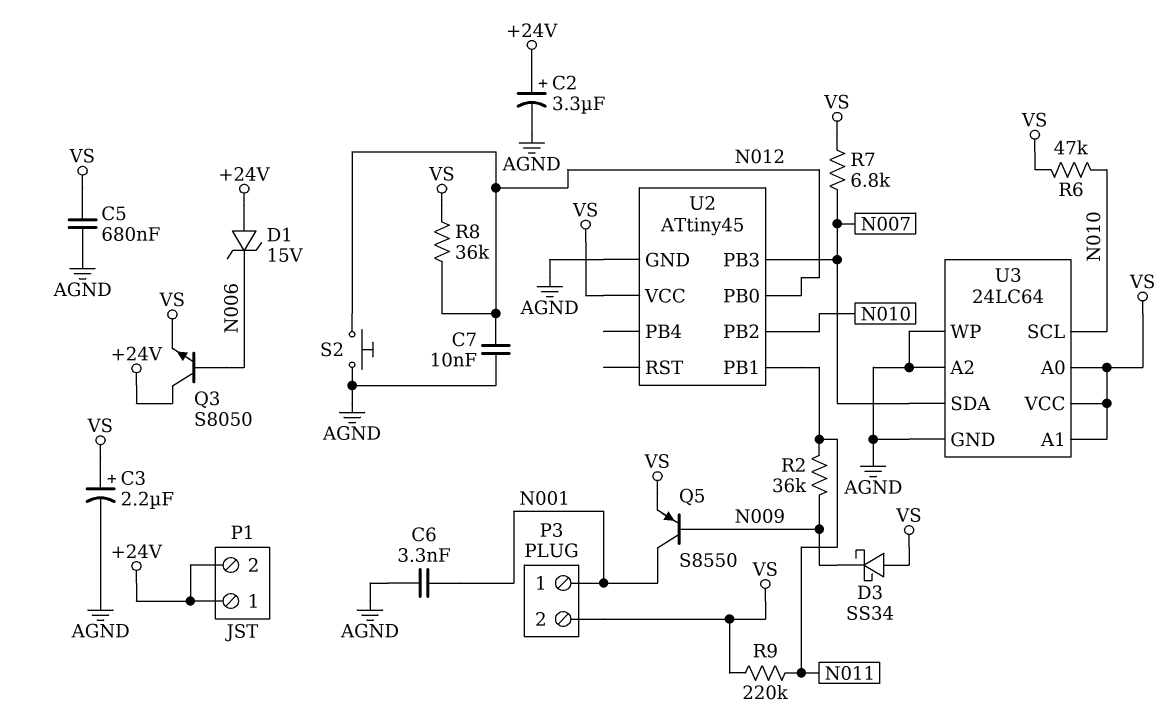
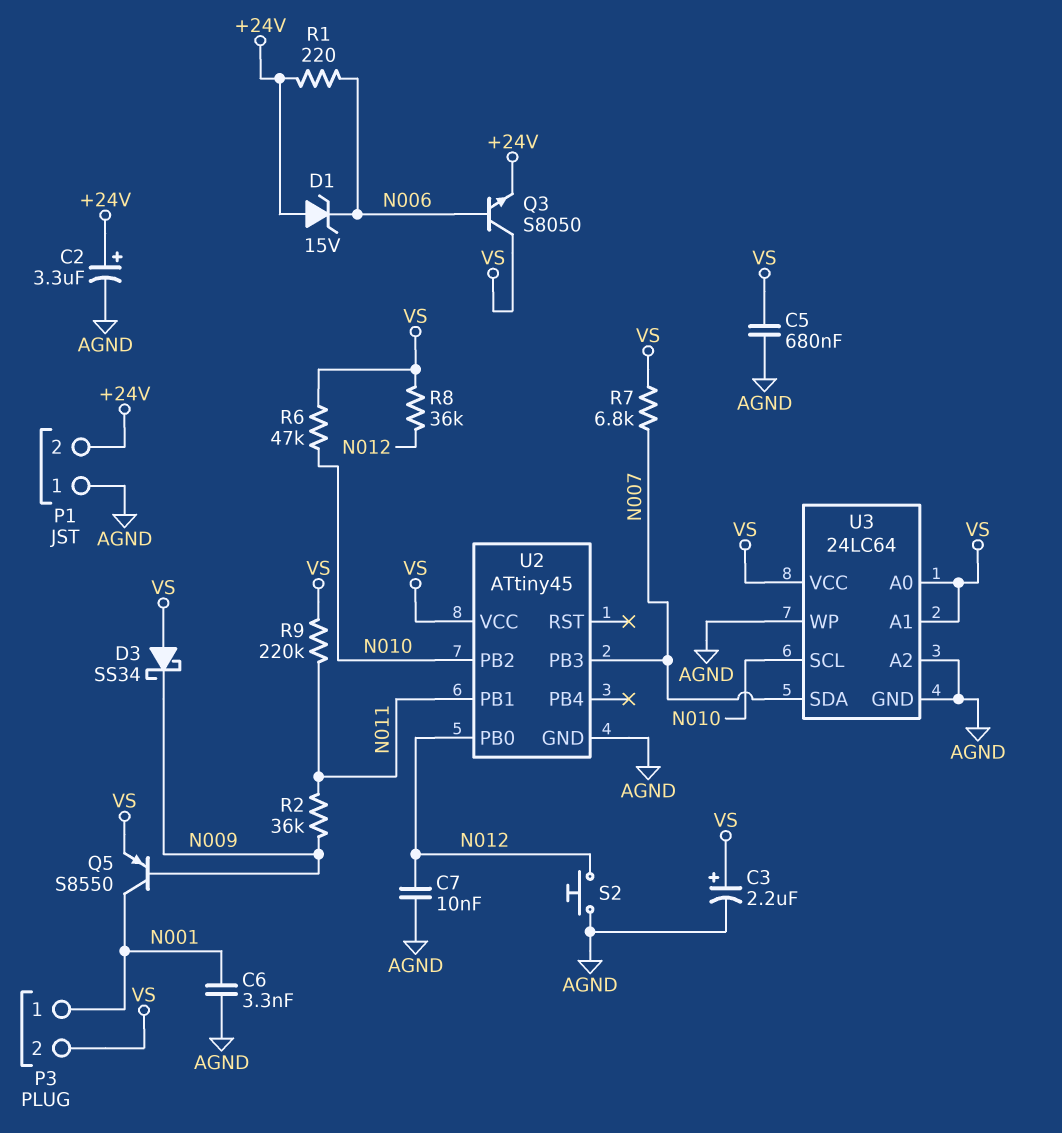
P1 pin 1: +24V -> AGND
Q3: NPN S8050 (B N006, C +24V, E VS) -> NPN S8050 (B N006, C VS, E +24V)
R1: none -> 220 (+24V, N006)

